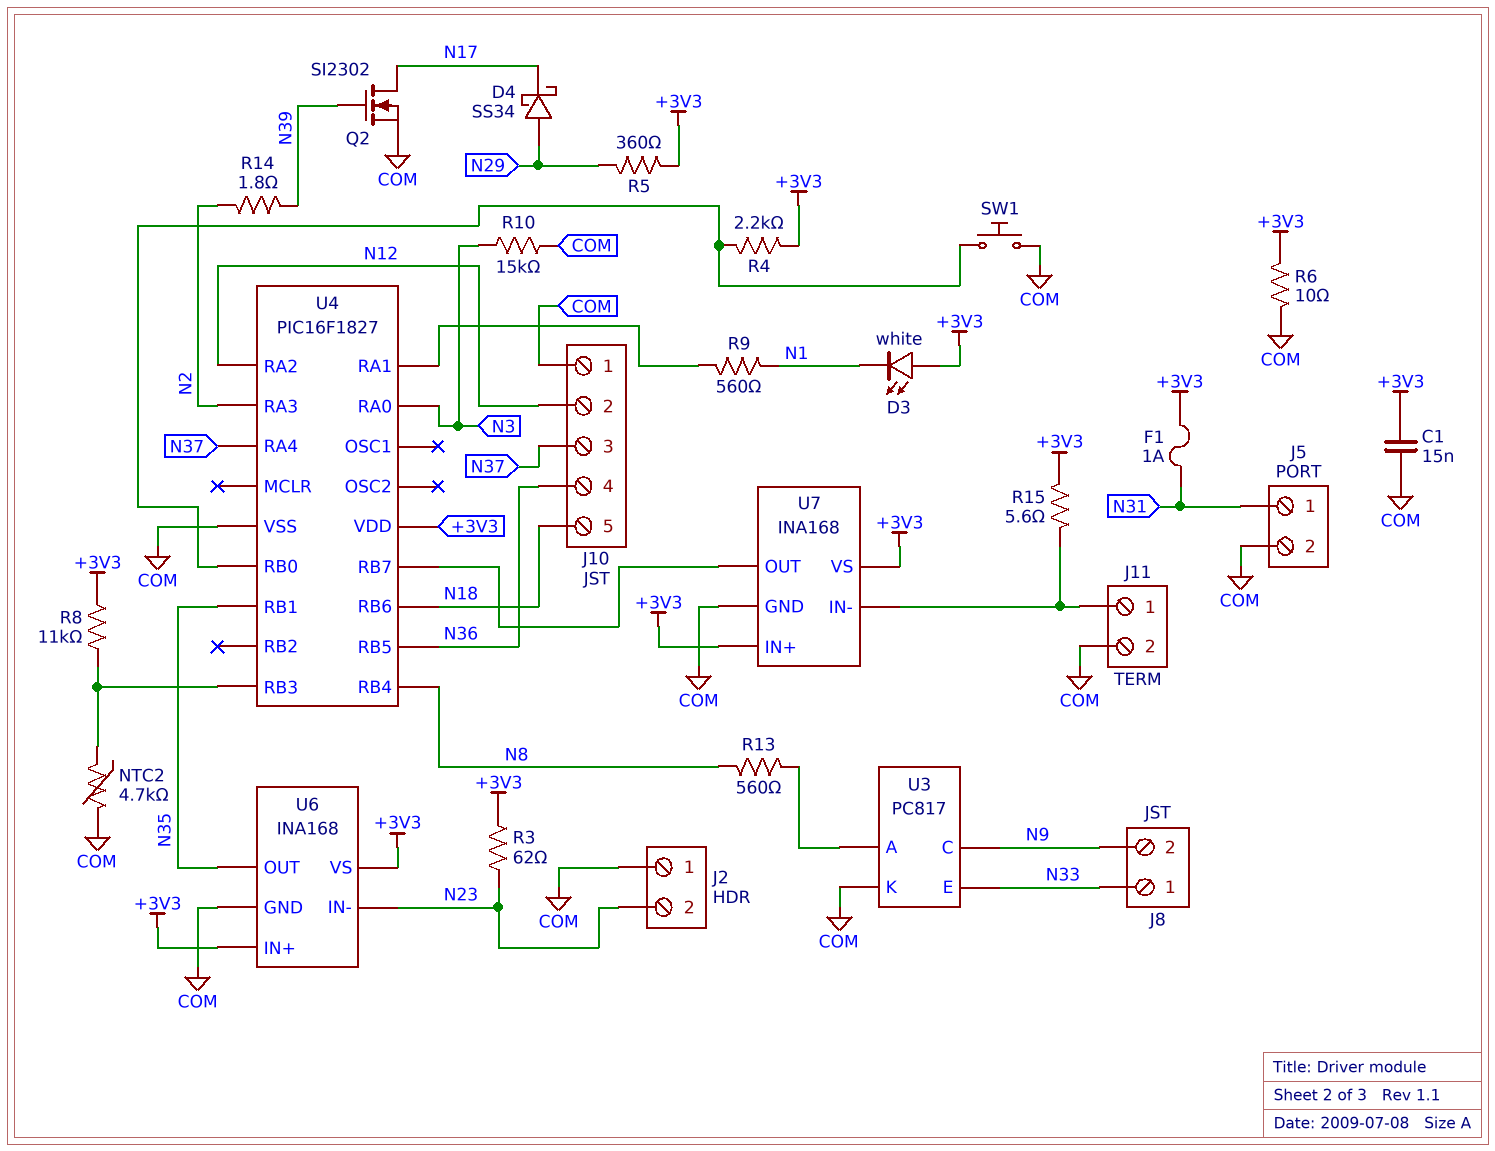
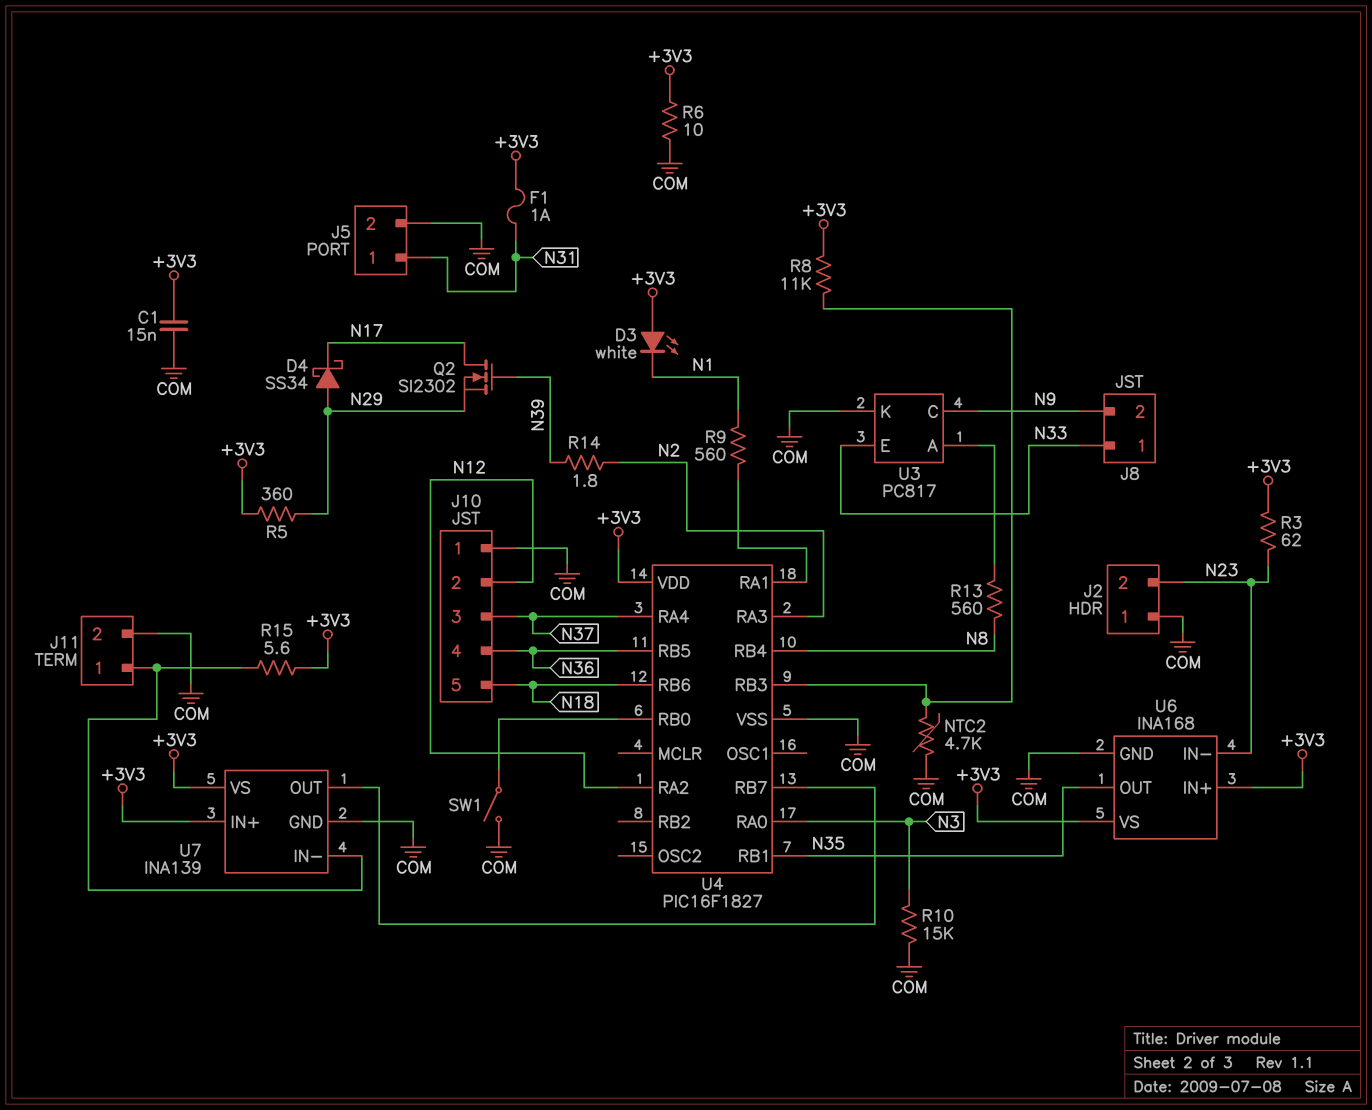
Q2: NMOS SI2302 (G N39, D N17, S COM) -> NMOS SI2302 (G N39, D N17, S N29)
R4: 2.2k (+3V3, U4/RB0) -> none
SW1: button (COM, U4/RB0) -> switch (COM, U4/RB0)
U7: INA168 -> INA139

